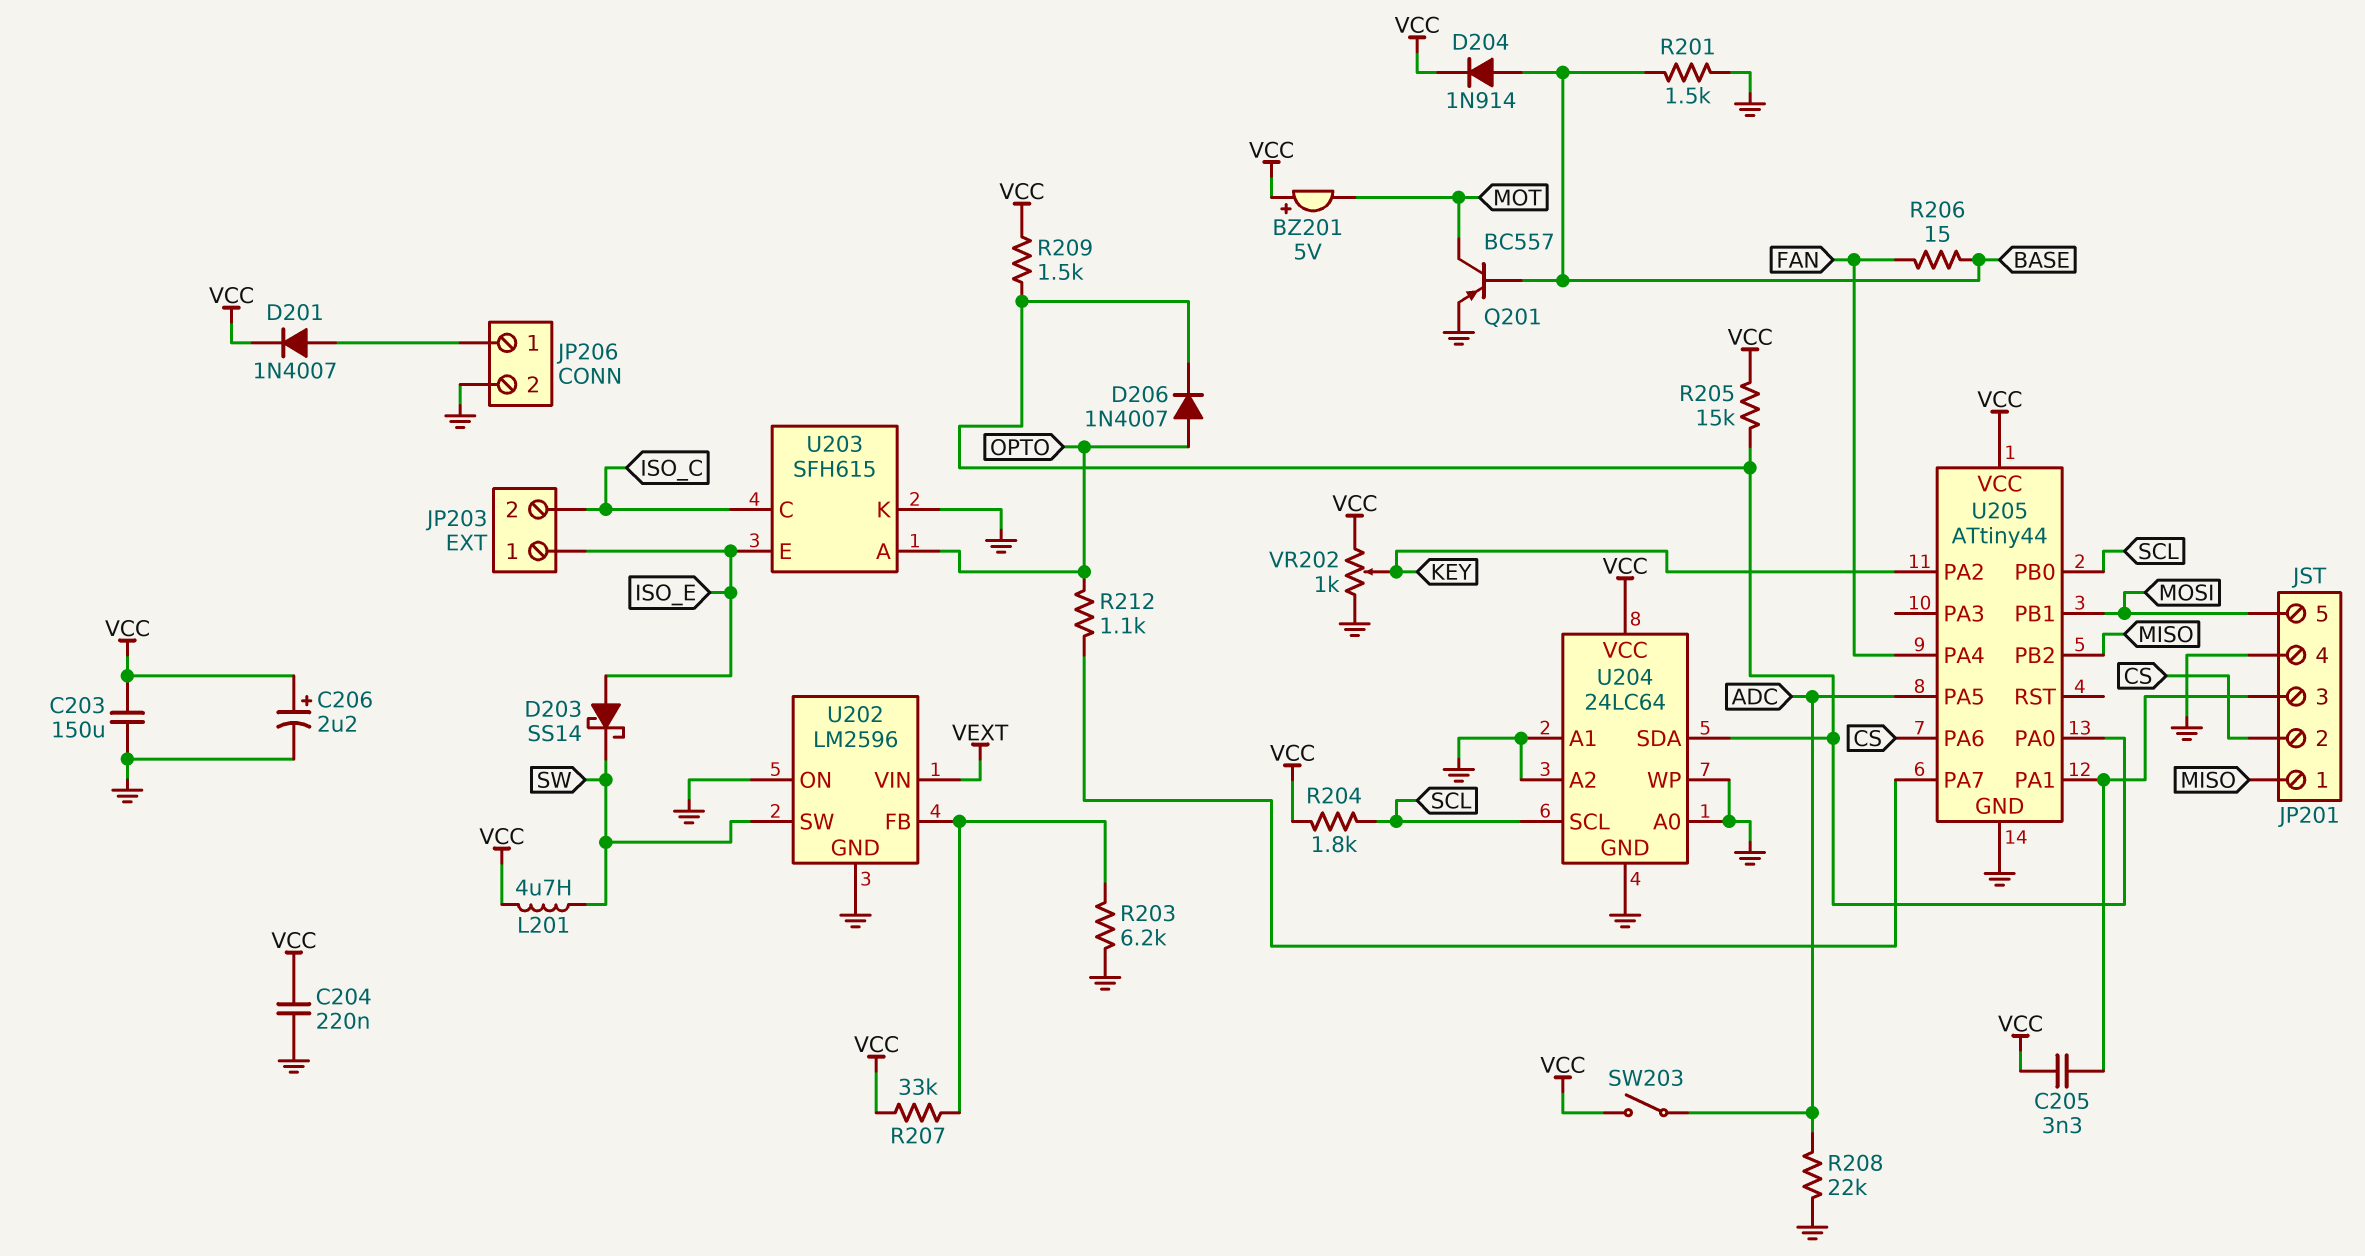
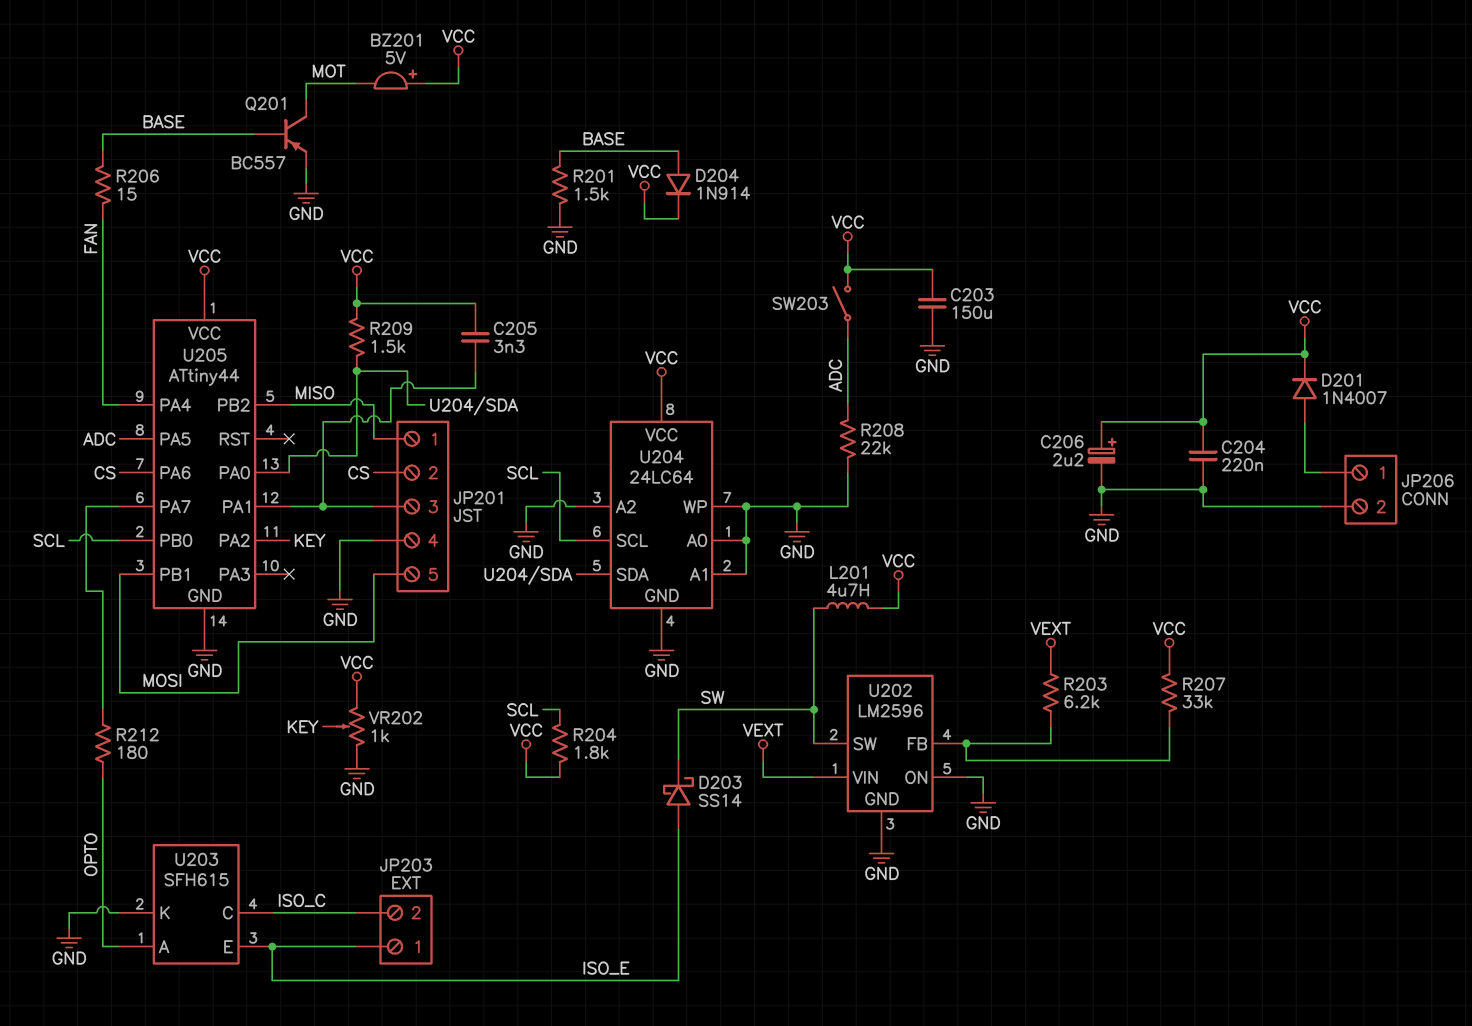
D206: diode 1N4007 (A OPTO, K U204/SDA) -> none
R203: 6.2k (GND, U202/FB) -> 6.2k (U202/FB, VEXT)
R205: 15k (U204/SDA, VCC) -> none
R212: 1.1k (OPTO, U205/PA7) -> 180 (OPTO, U205/PA7)

